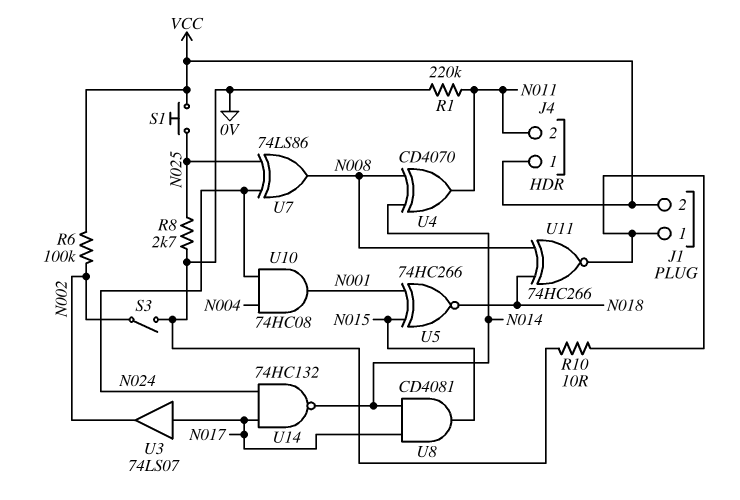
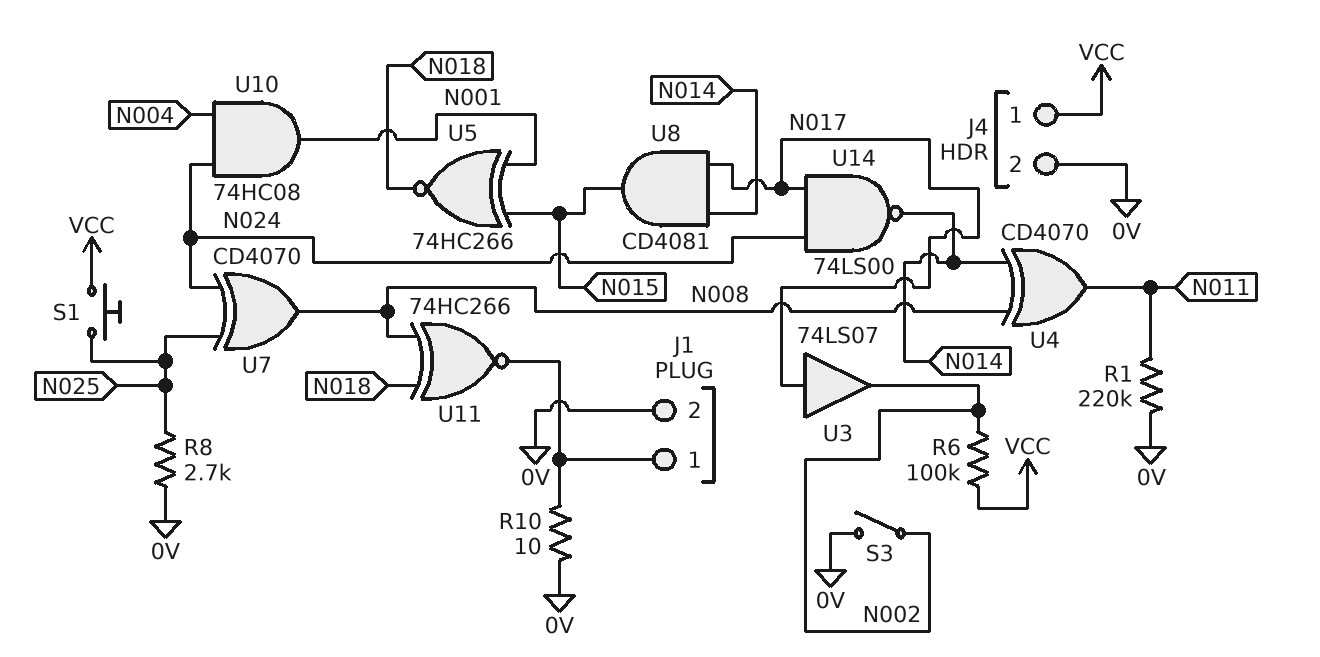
J1 pin 2: VCC -> 0V
J4 pin 2: N011 -> 0V
U7: XOR 74LS86 (in N024, in N025, out N008) -> XOR CD4070 (in N024, in N025, out N008)
U14: NAND 74HC132 (in N017, in N024, out N014) -> NAND 74LS00 (in N017, in N024, out N014)

